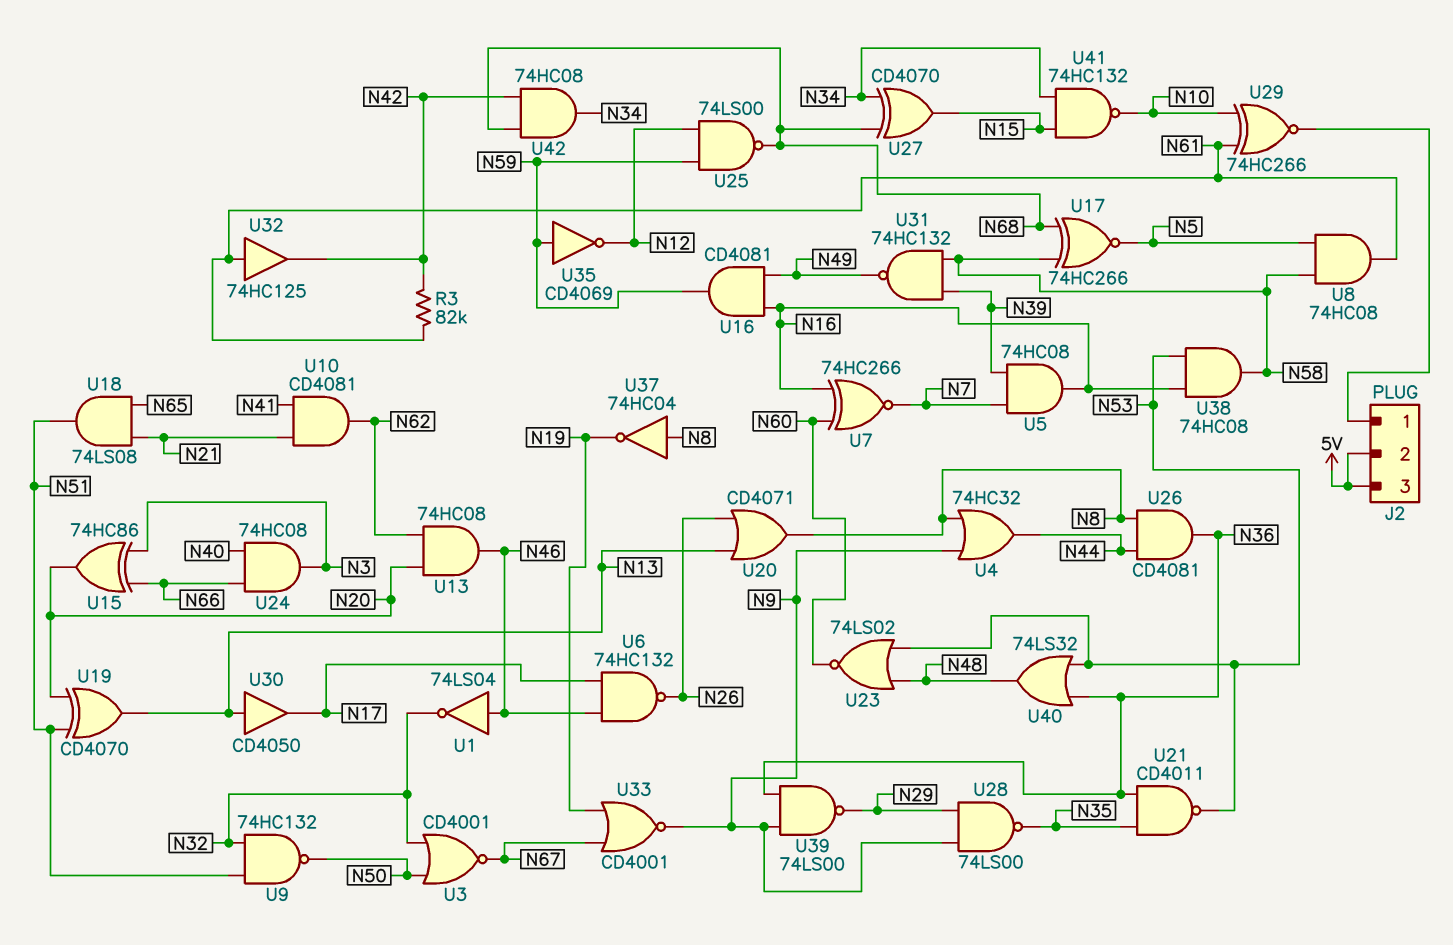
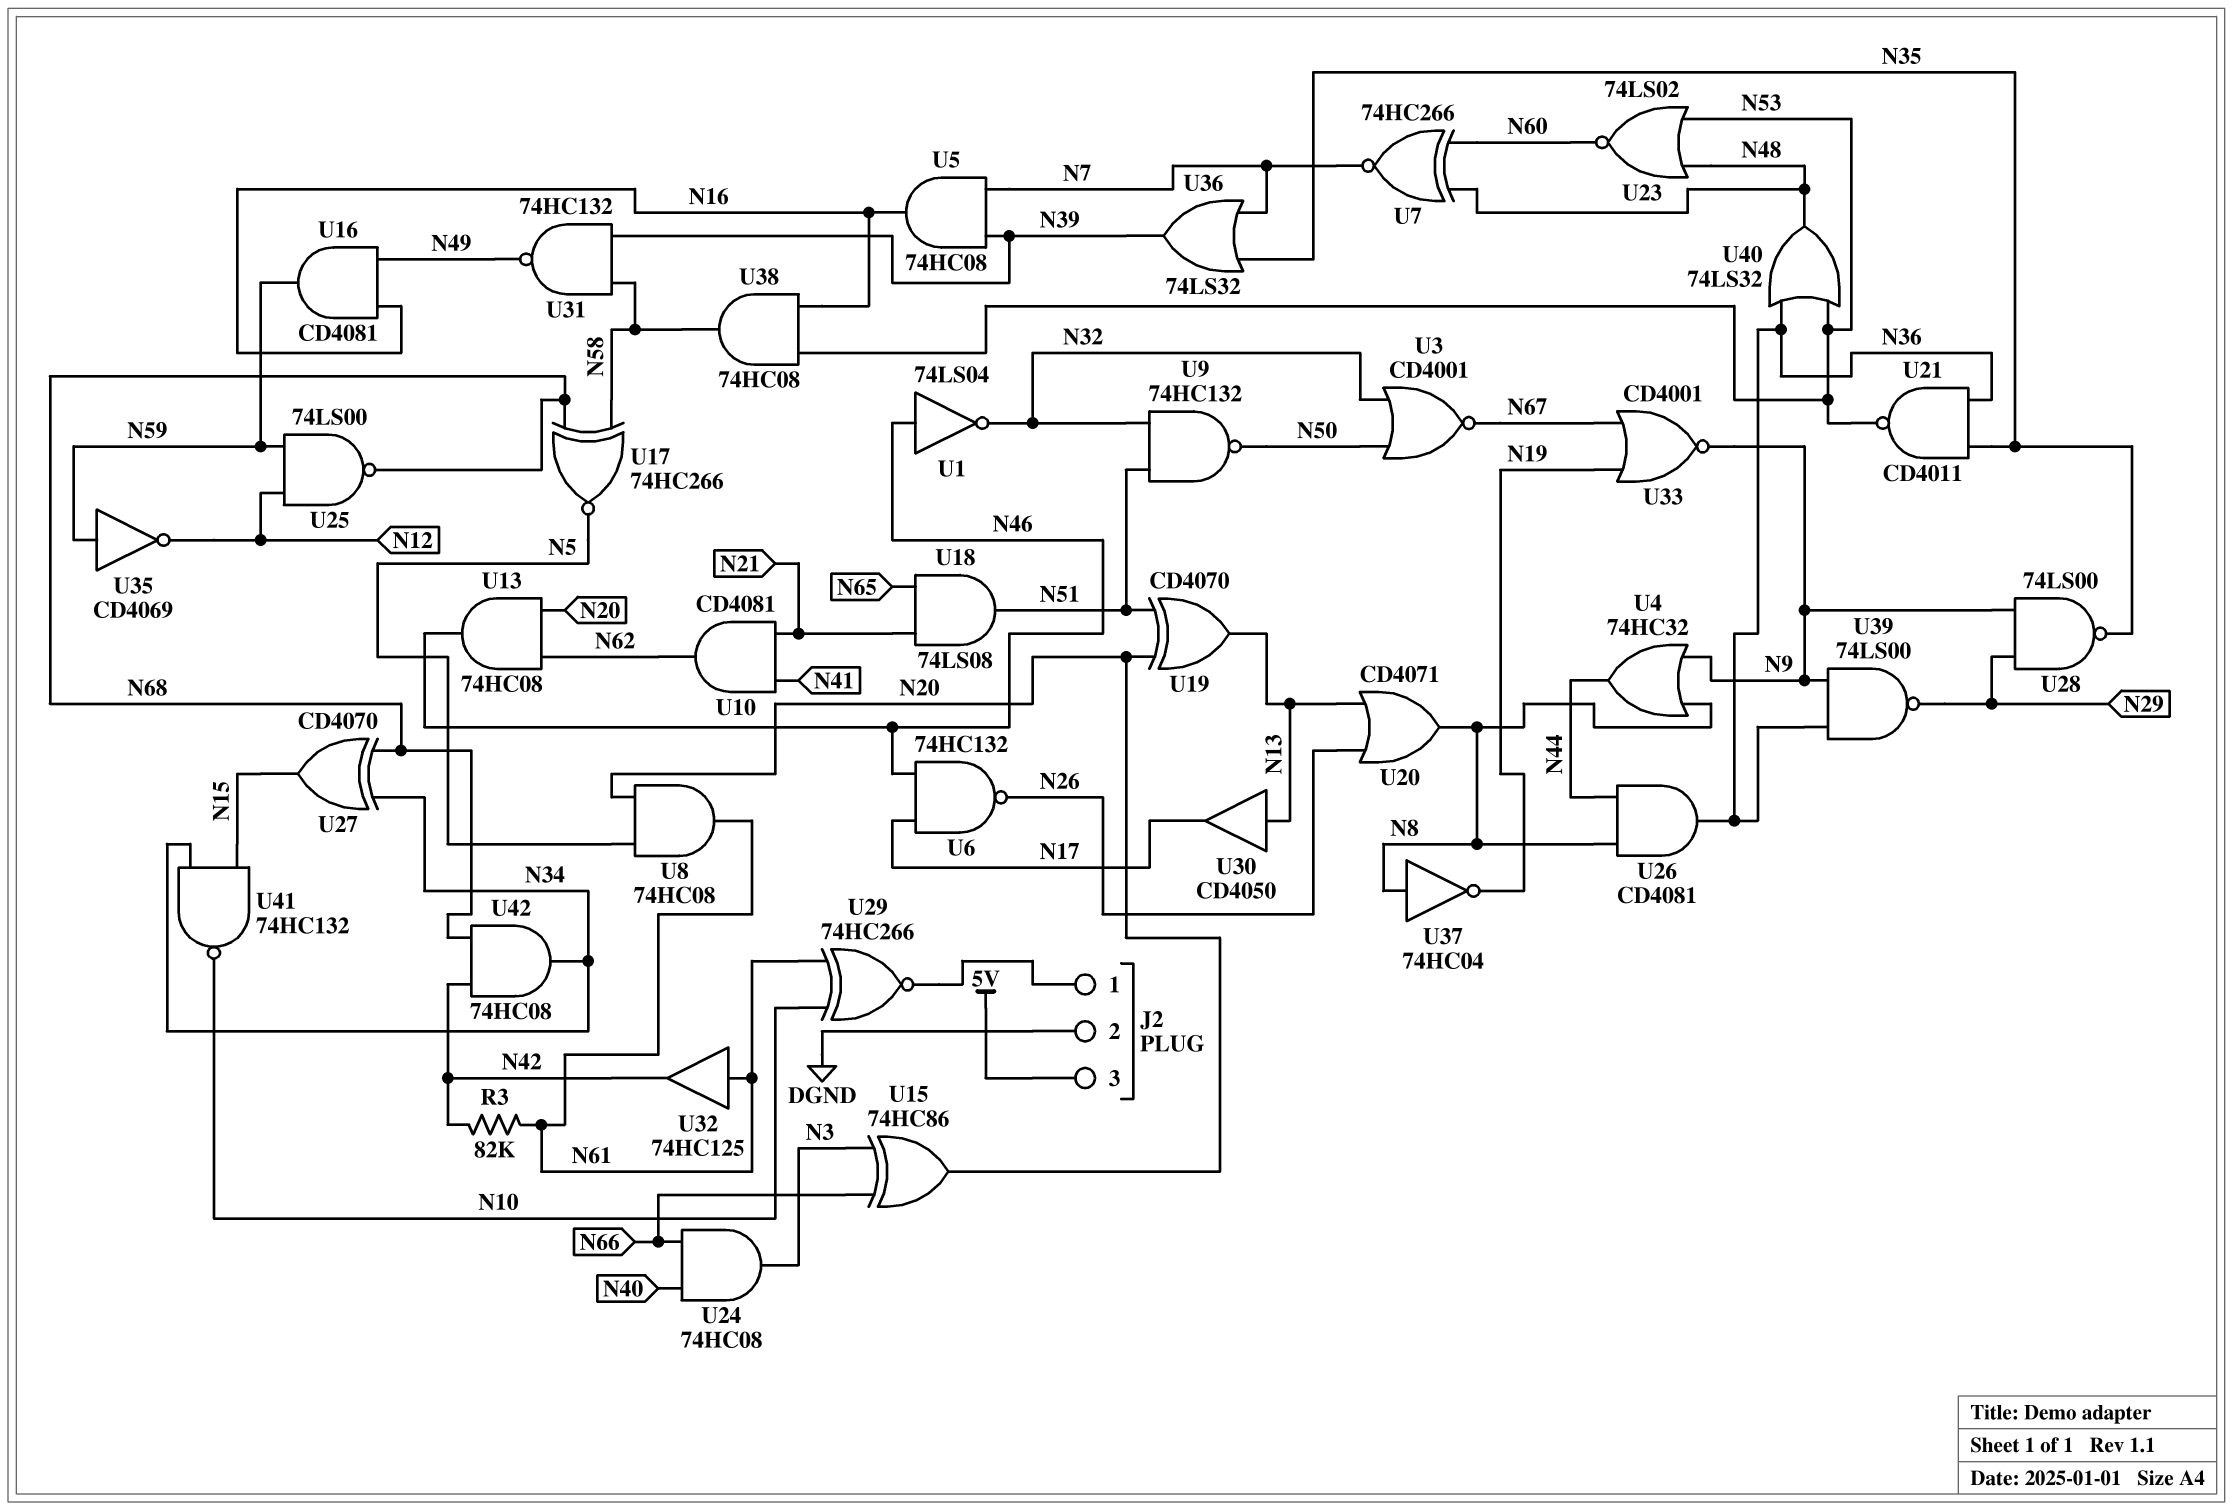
J2 pin 2: 5V -> DGND
U7: XNOR 74HC266 (in N16, in N60, out N7) -> XNOR 74HC266 (in N48, in N60, out N7)
U8: AND 74HC08 (in N5, in N58, out N61) -> AND 74HC08 (in N5, in N20, out N61)
U36: none -> OR 74LS32 (in N7, in N35, out N39)

